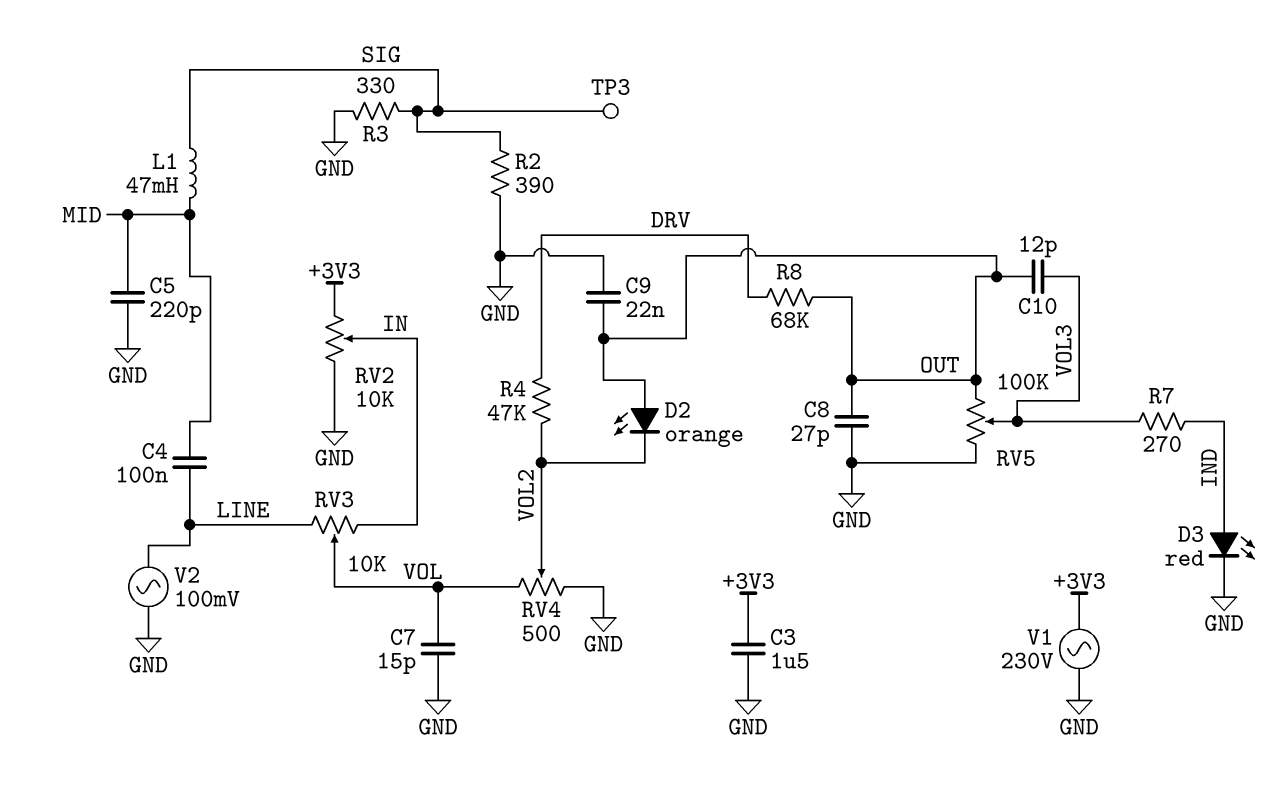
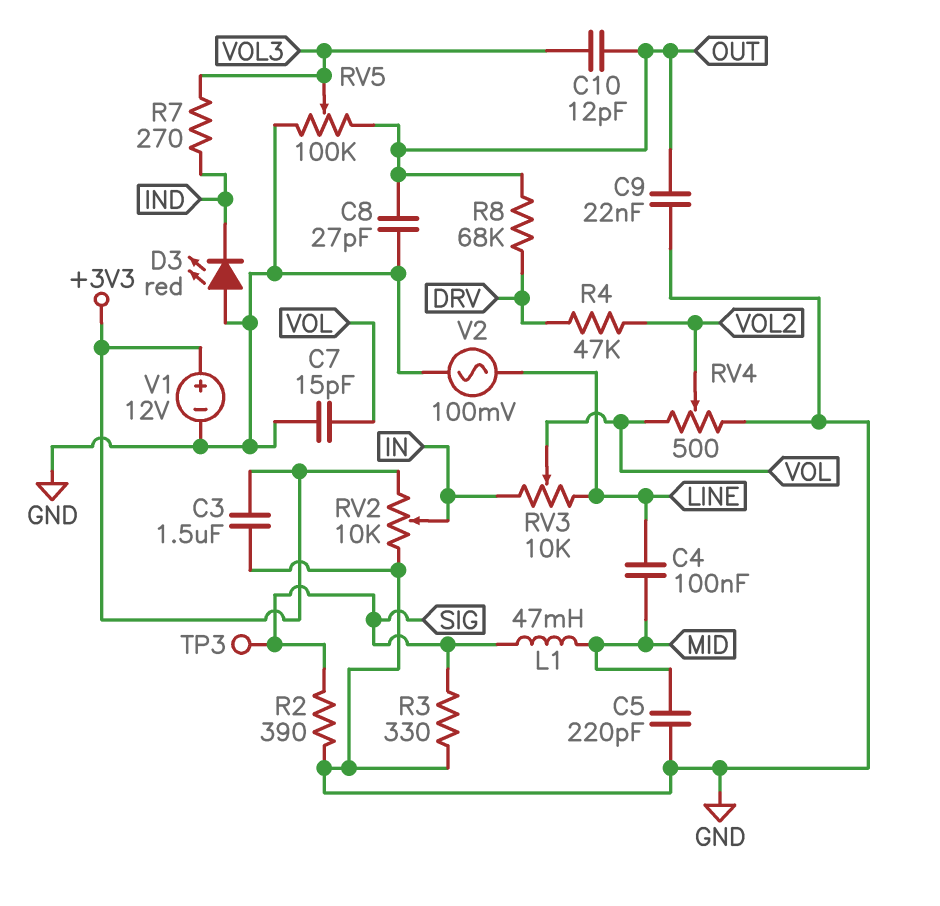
D2: LED orange (A OUT, K VOL2) -> none
D3: LED red (A IND, K GND) -> LED red (A GND, K IND)
V1: AC 230V (+3V3, GND) -> 12V (plus +3V3, minus GND)

